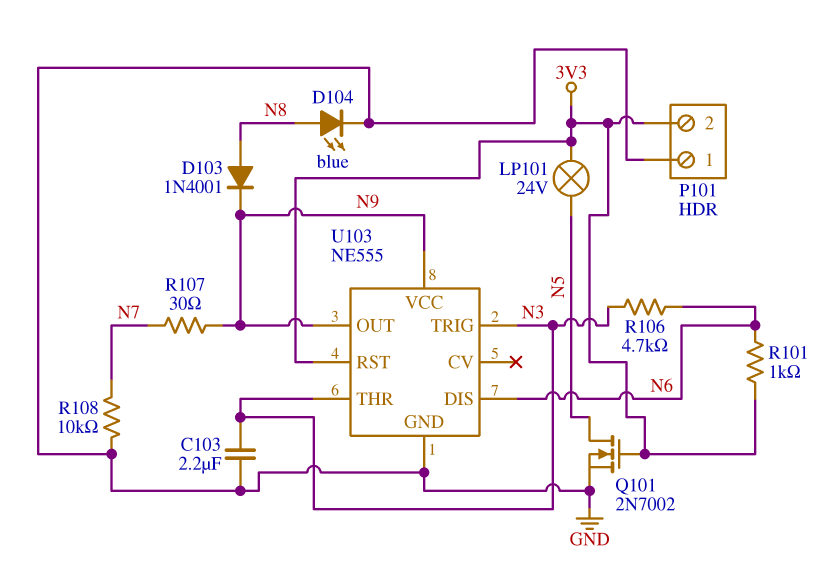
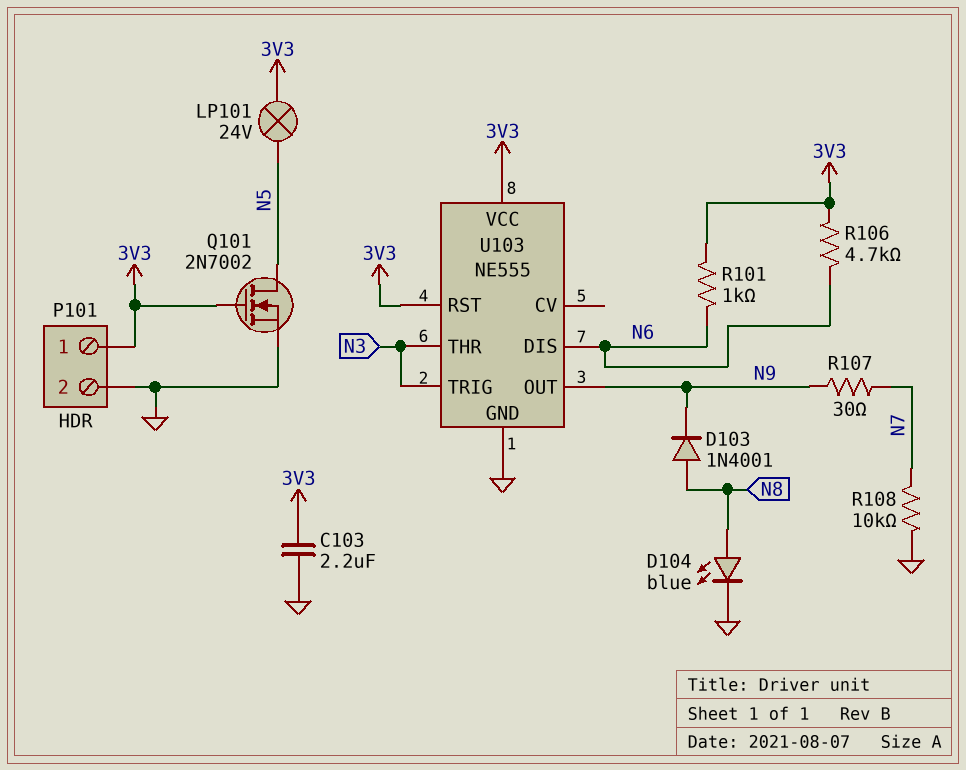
C103: 2.2uF (GND, N3) -> 2.2uF (3V3, GND)
P101 pin 1: GND -> 3V3
P101 pin 2: 3V3 -> GND
R106: 4.7k (N3, N6) -> 4.7k (3V3, N6)
U103 pin VCC: N9 -> 3V3

